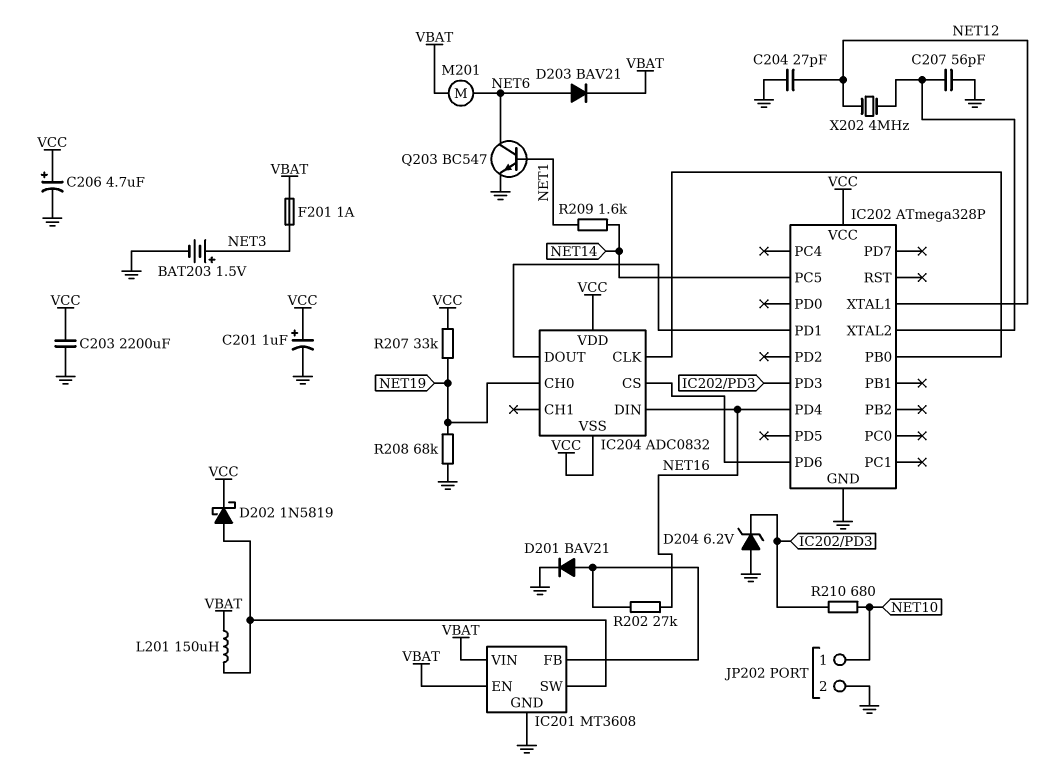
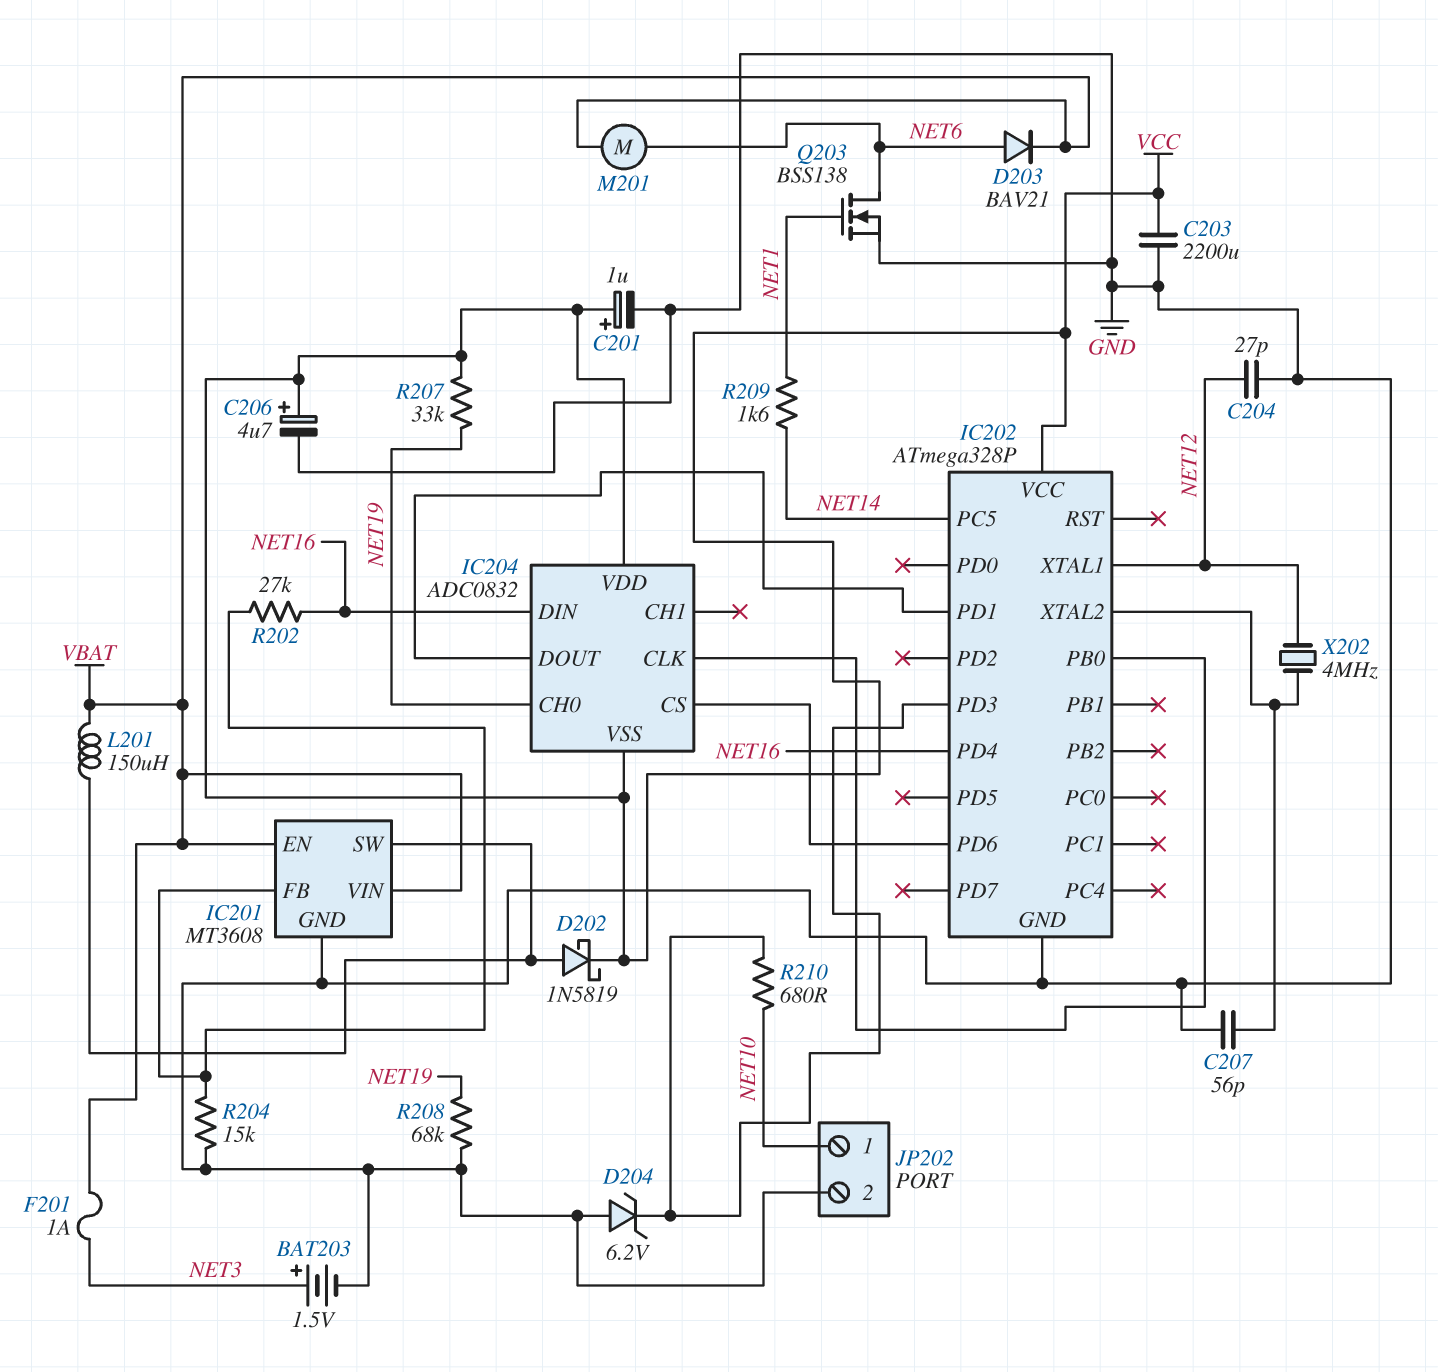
D201: diode BAV21 (A IC201/FB, K GND) -> none
Q203: NPN BC547 (B NET1, C NET6, E GND) -> NMOS BSS138 (G NET1, D NET6, S GND)
R204: none -> 15k (GND, IC201/FB)

